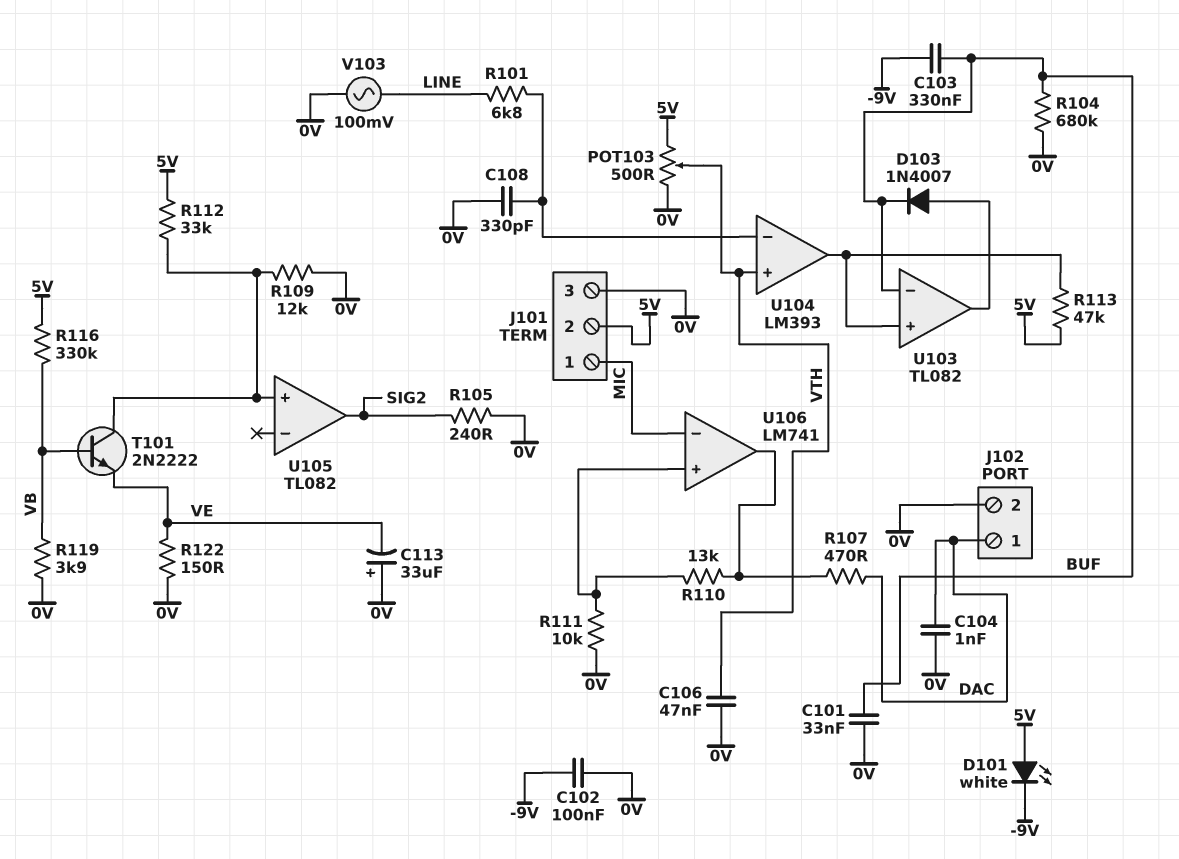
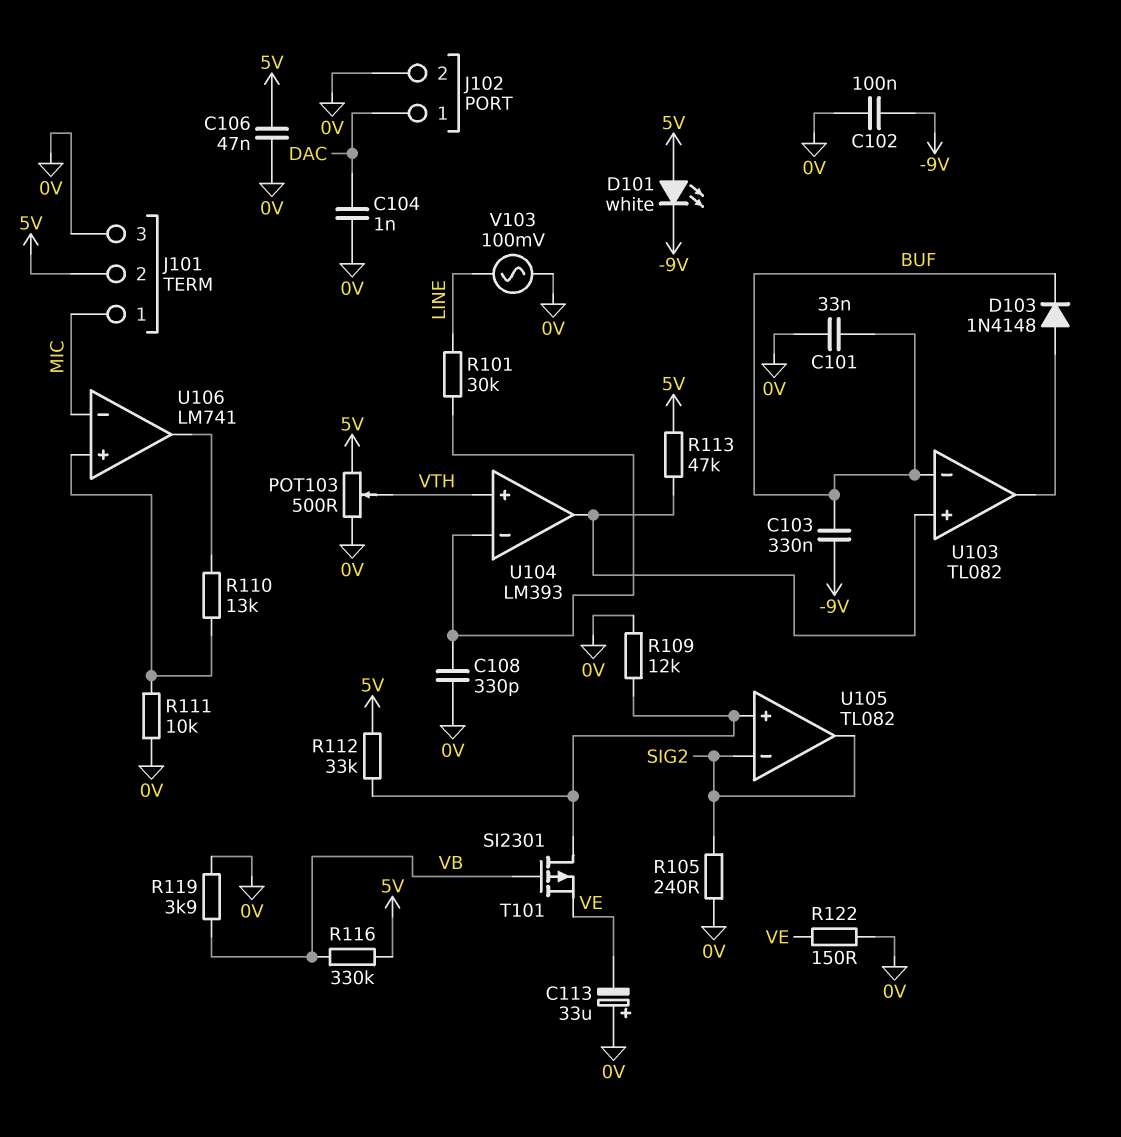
C106: 47nF (0V, VTH) -> 47nF (0V, 5V)
D103: diode 1N4007 (A U103/out, K BUF) -> diode 1N4148 (A U103/out, K BUF)
R101: 6.8k (LINE, U104/in-) -> 30k (LINE, U104/in-)
R104: 680k (0V, BUF) -> none
R107: 470 (DAC, U106/out) -> none
T101: NPN 2N2222 (B VB, C U105/in+, E VE) -> PMOS SI2301 (G VB, D U105/in+, S VE)
U105 pin in-: none -> SIG2

